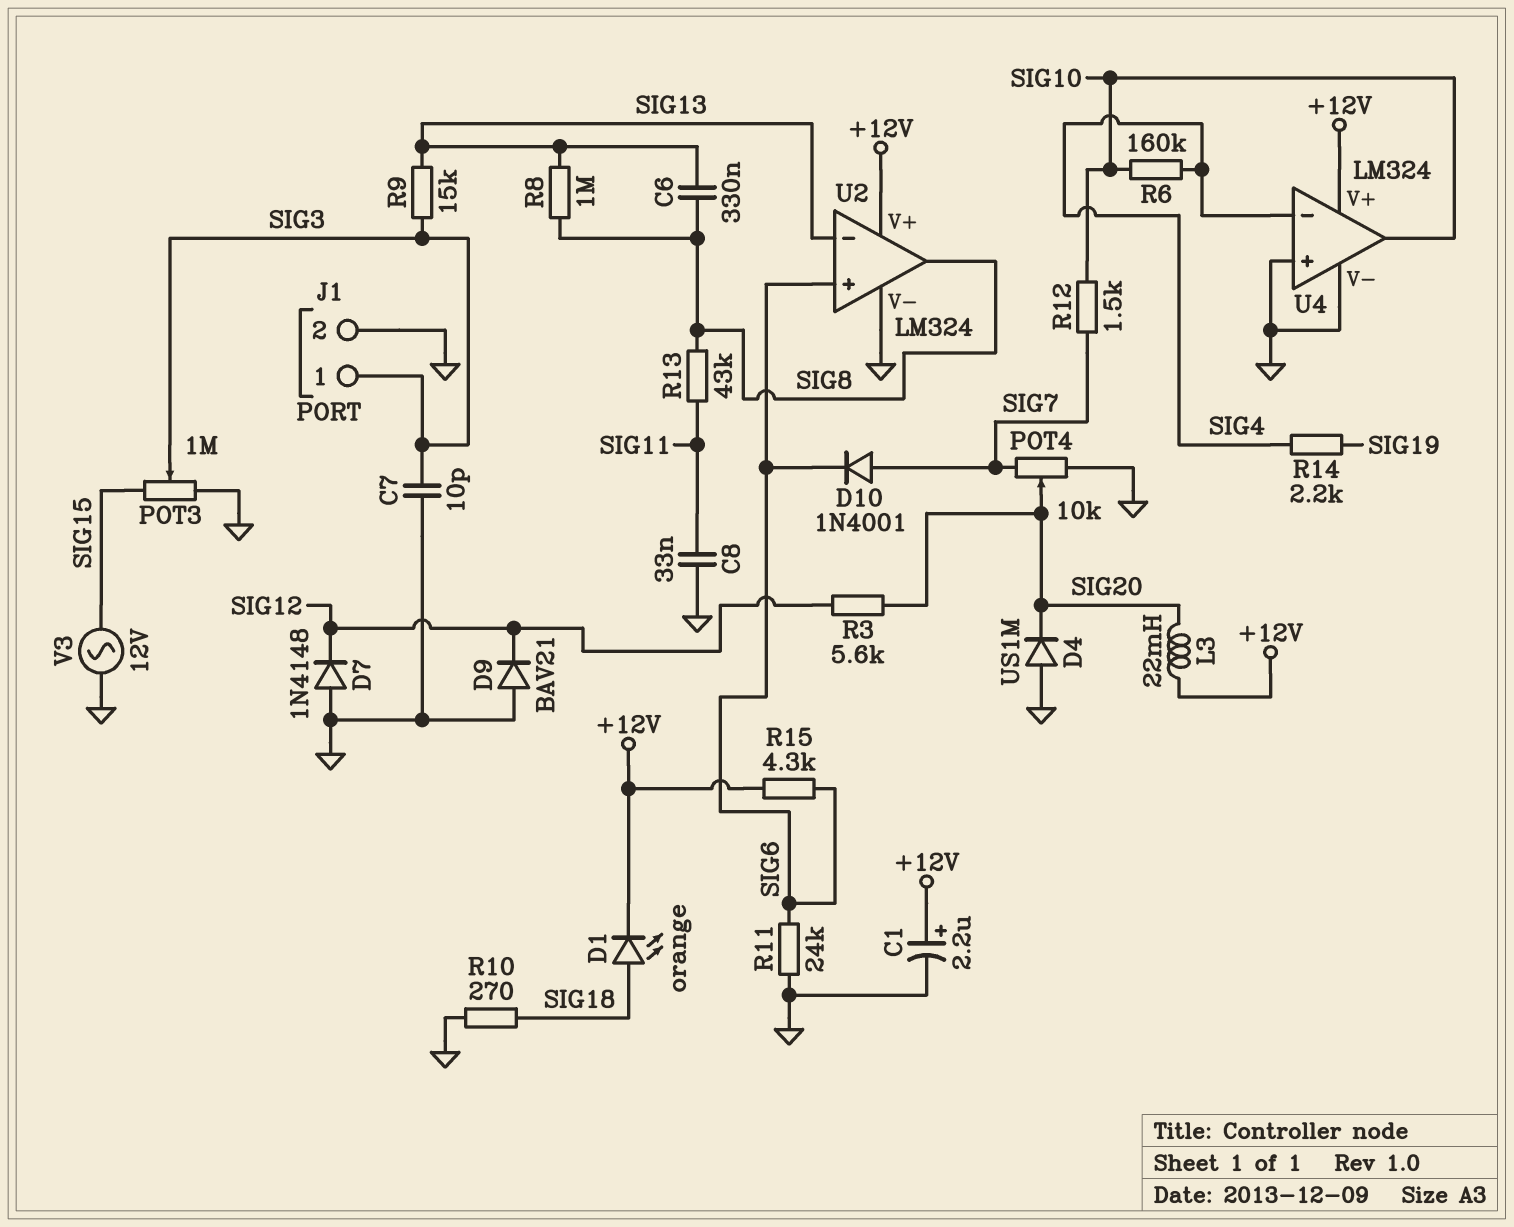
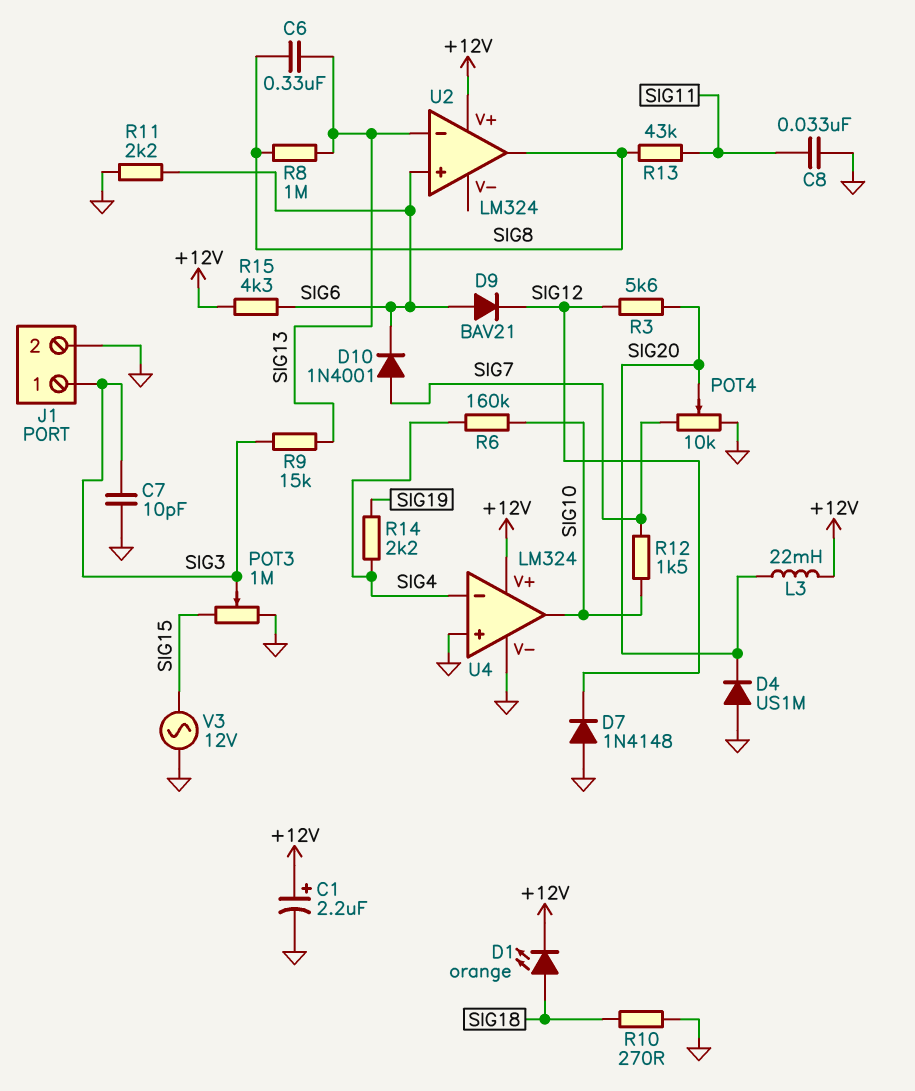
D9: diode BAV21 (A GND, K SIG12) -> diode BAV21 (A SIG6, K SIG12)
R11: 24k (GND, SIG6) -> 2.2k (GND, SIG6)
U2 pin V-: GND -> none

